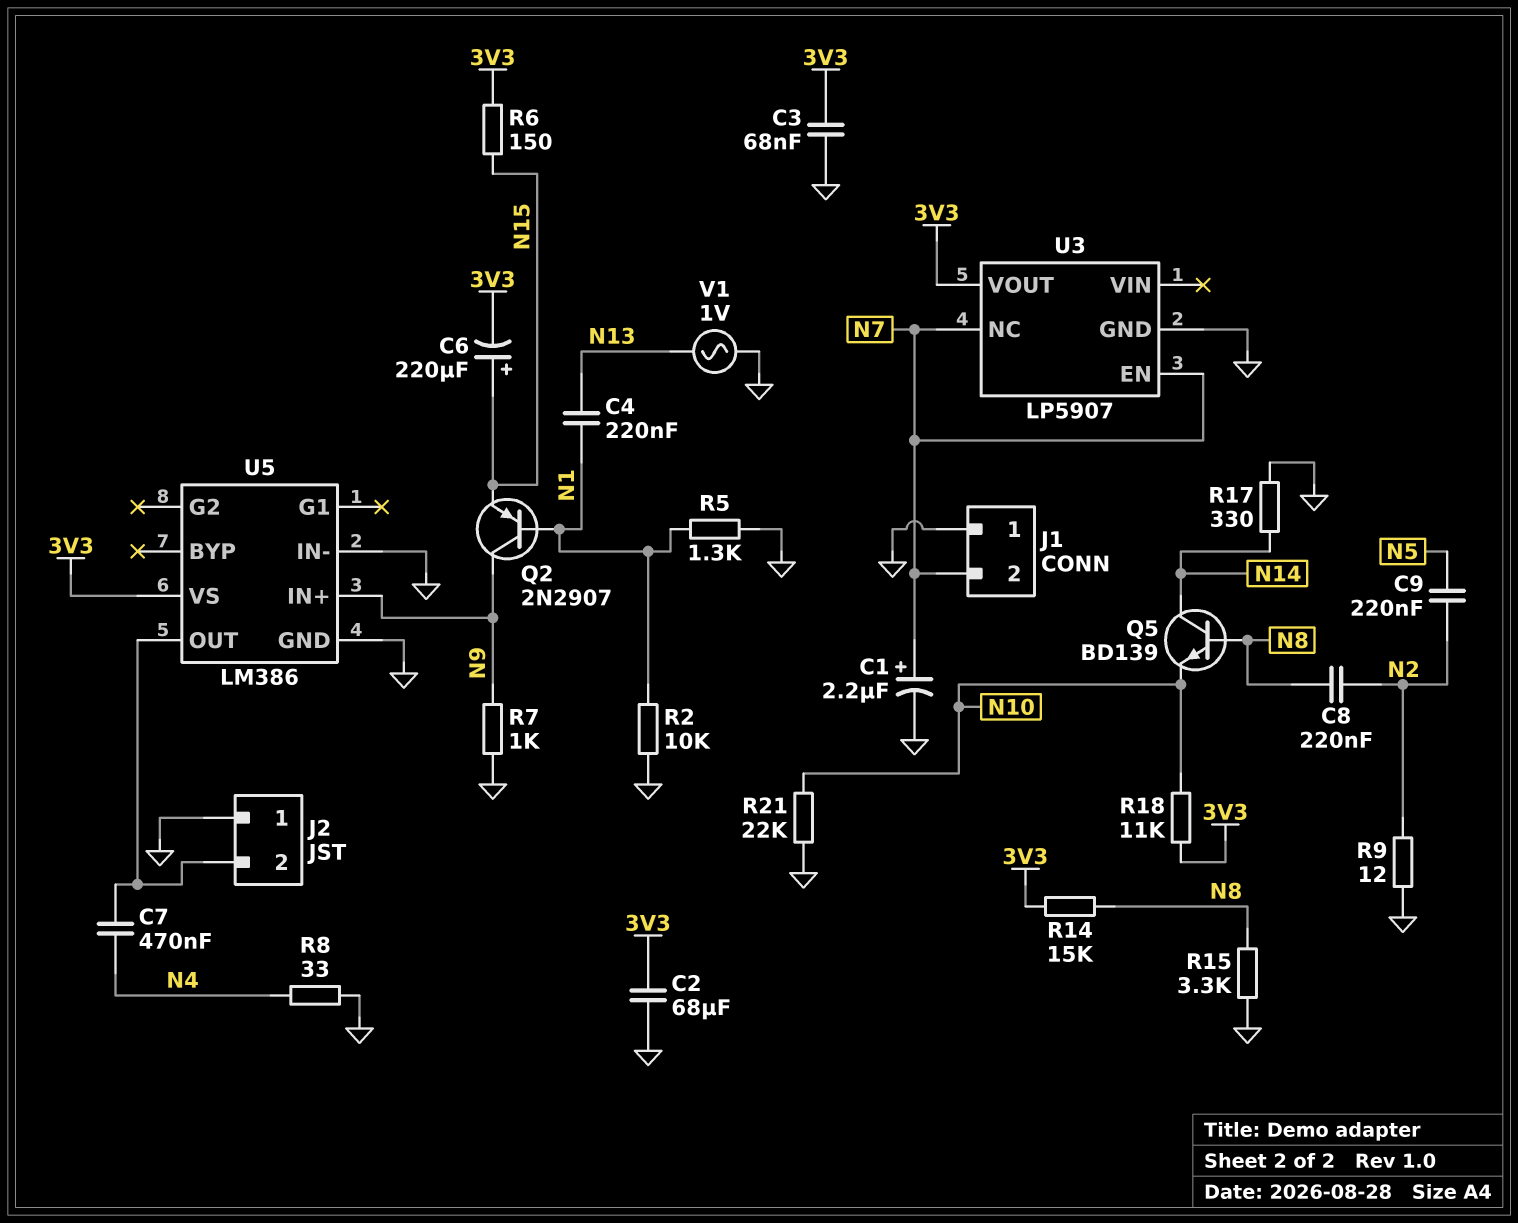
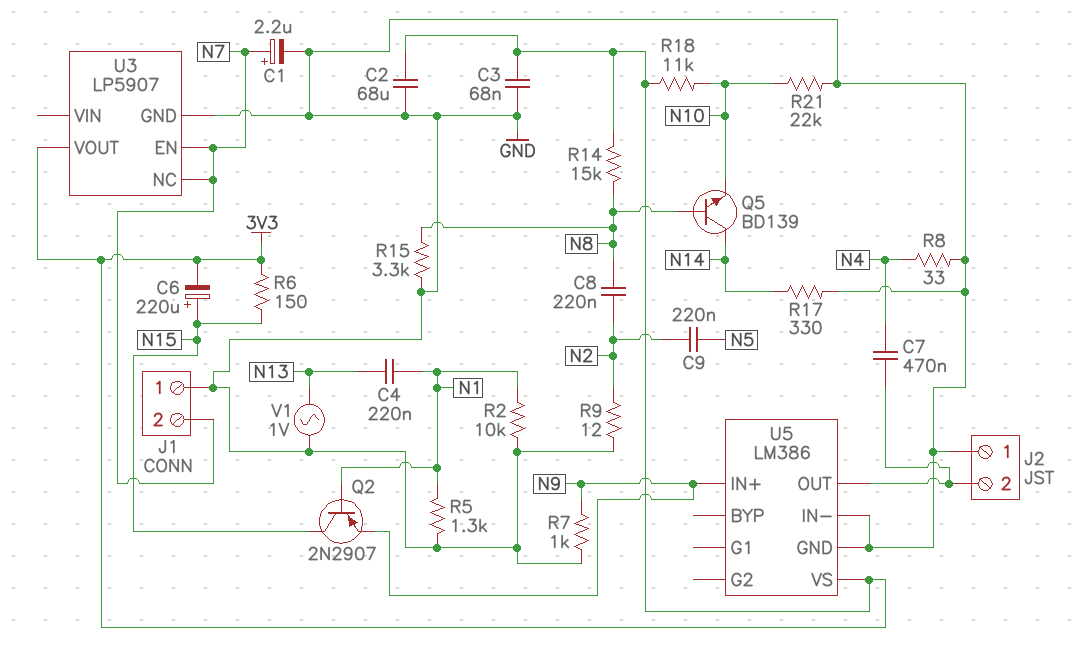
Q2: PNP 2N2907 (B N1, C N9, E N15) -> PNP 2N2907 (B N1, C N15, E N9)

